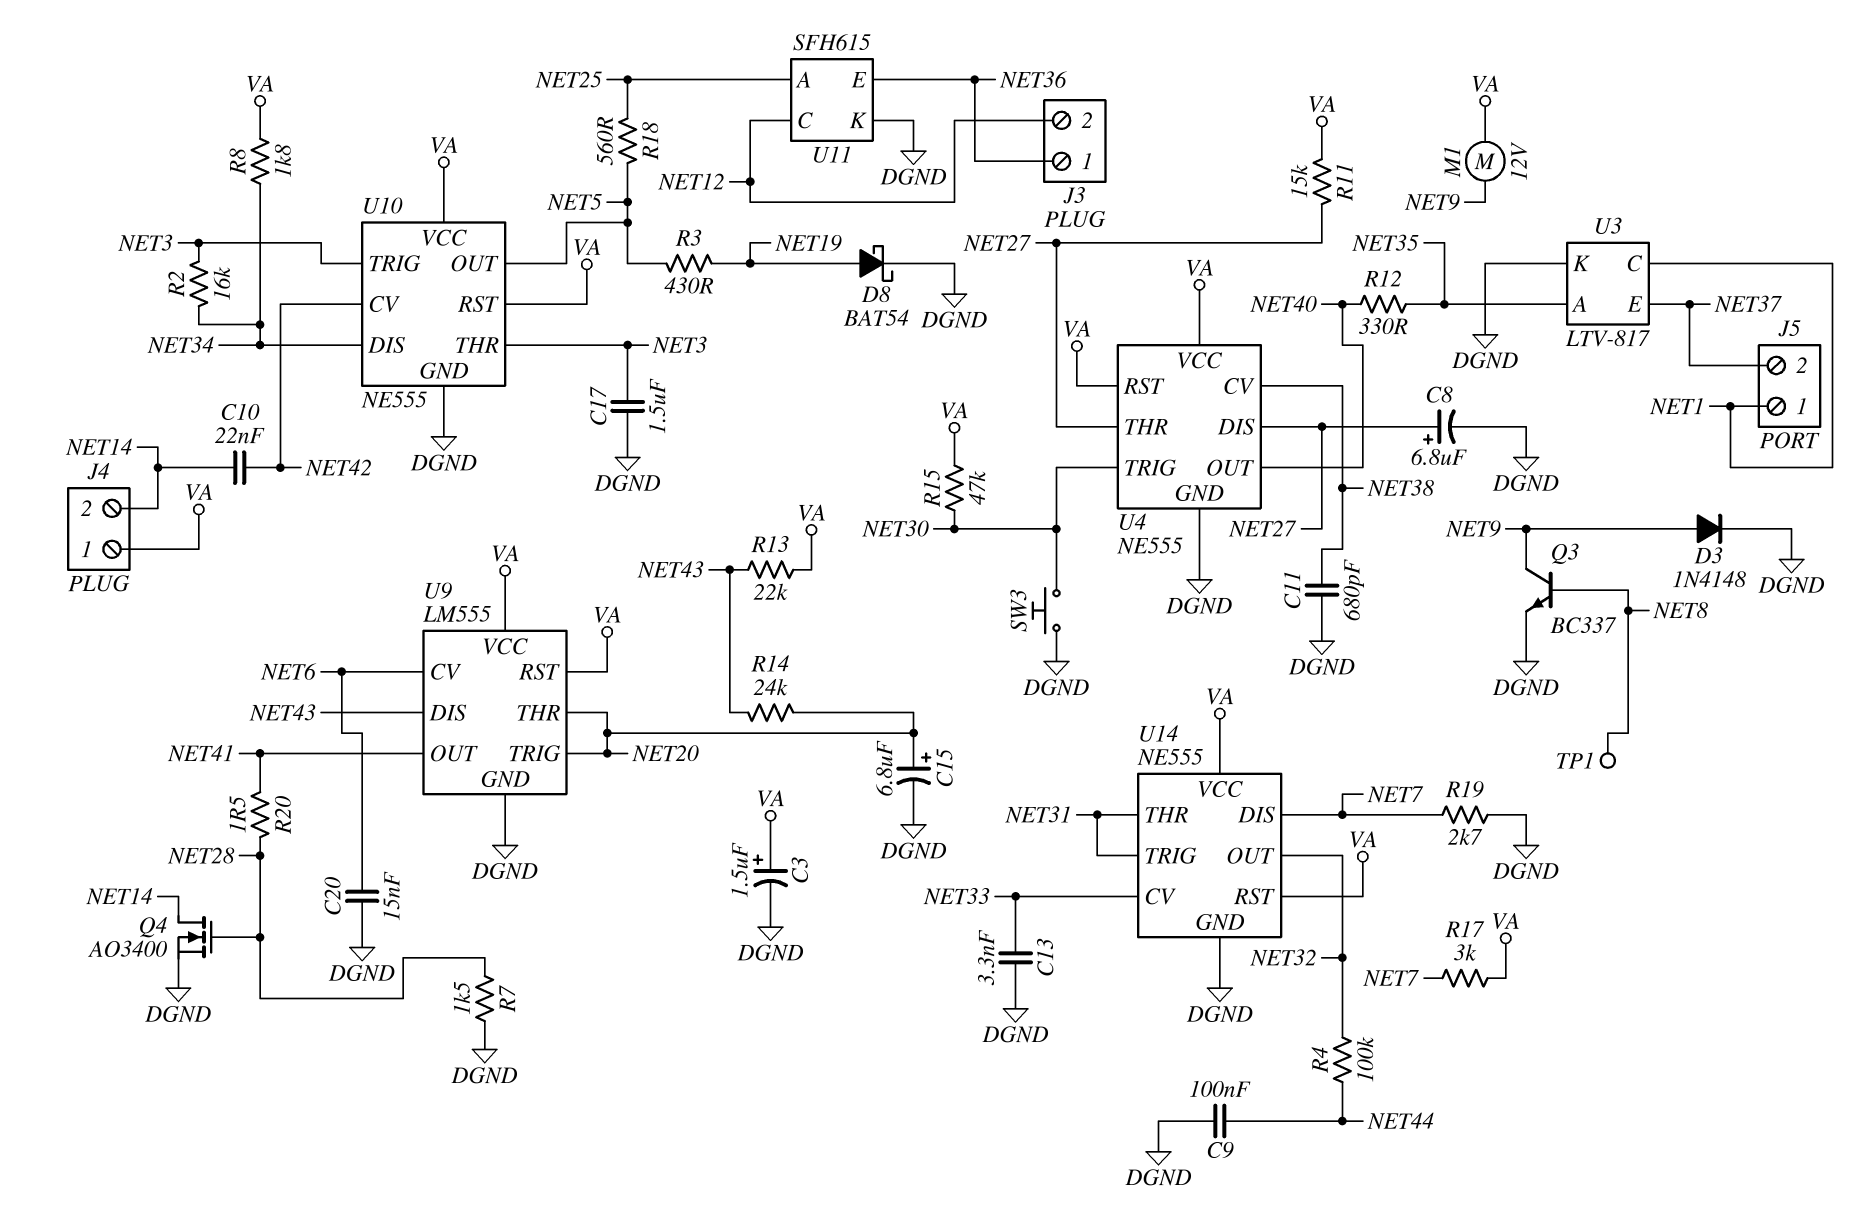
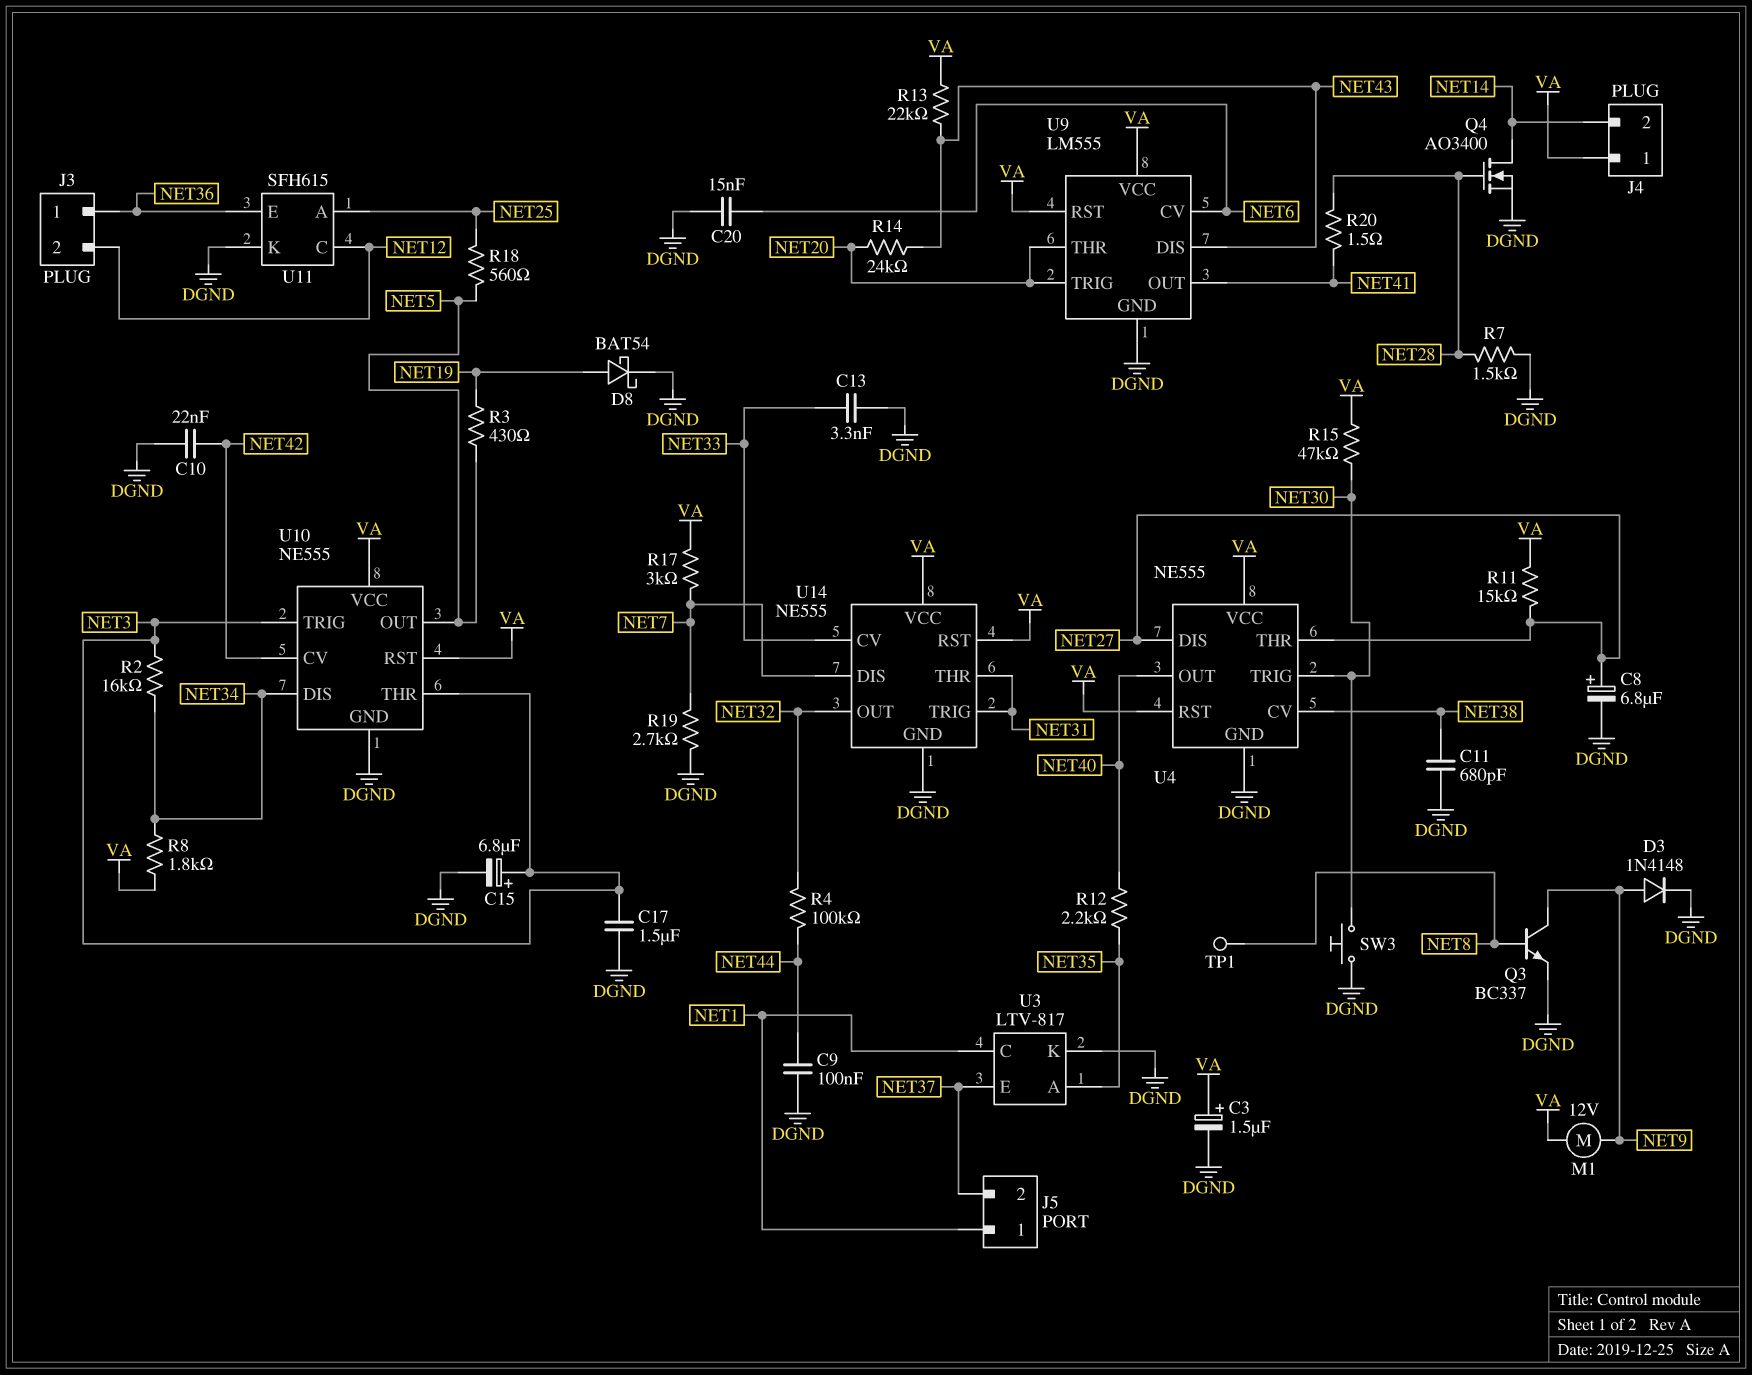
C10: 22nF (NET14, NET42) -> 22nF (DGND, NET42)
C15: 6.8uF (plus NET20, minus DGND) -> 6.8uF (plus NET3, minus DGND)
R12: 330 (NET35, NET40) -> 2.2k (NET35, NET40)

